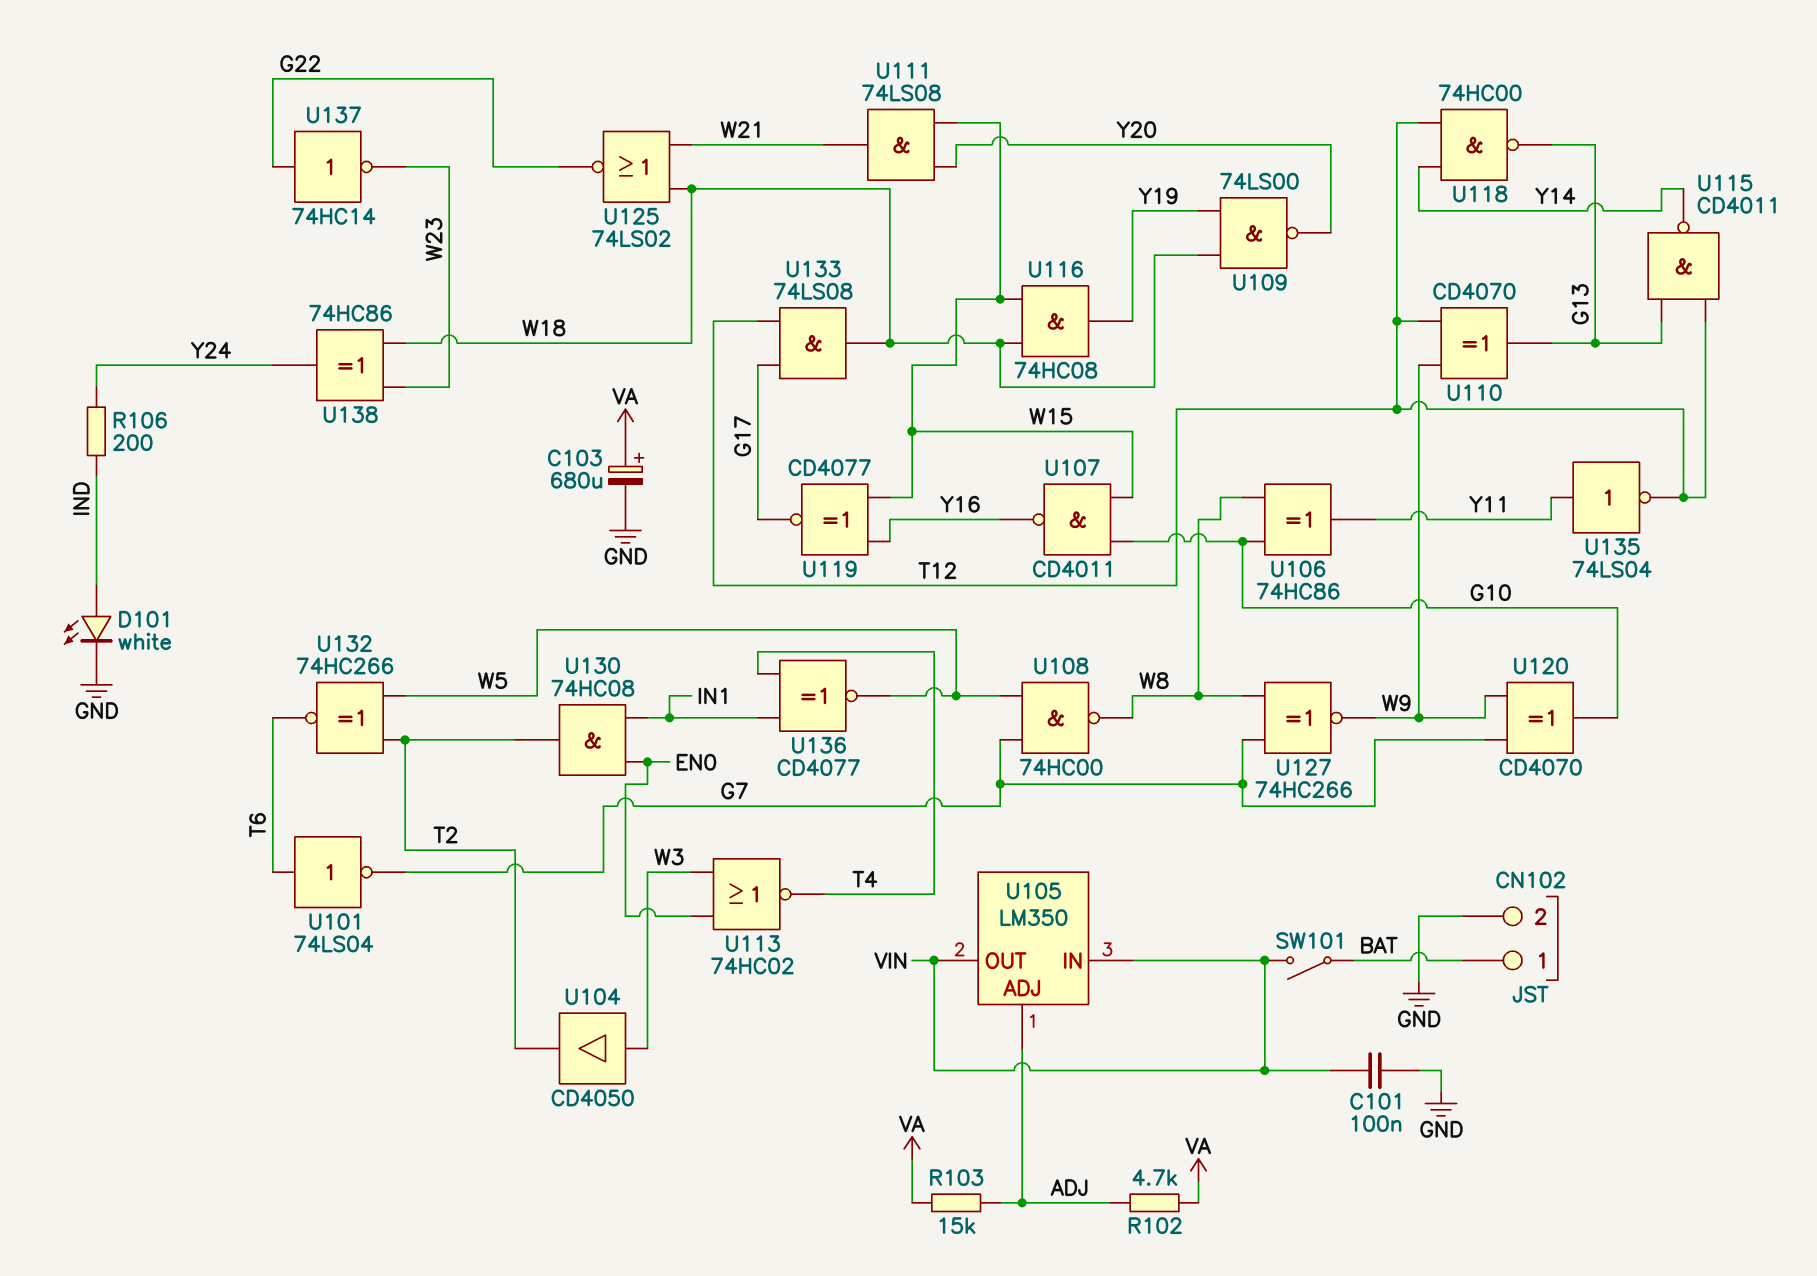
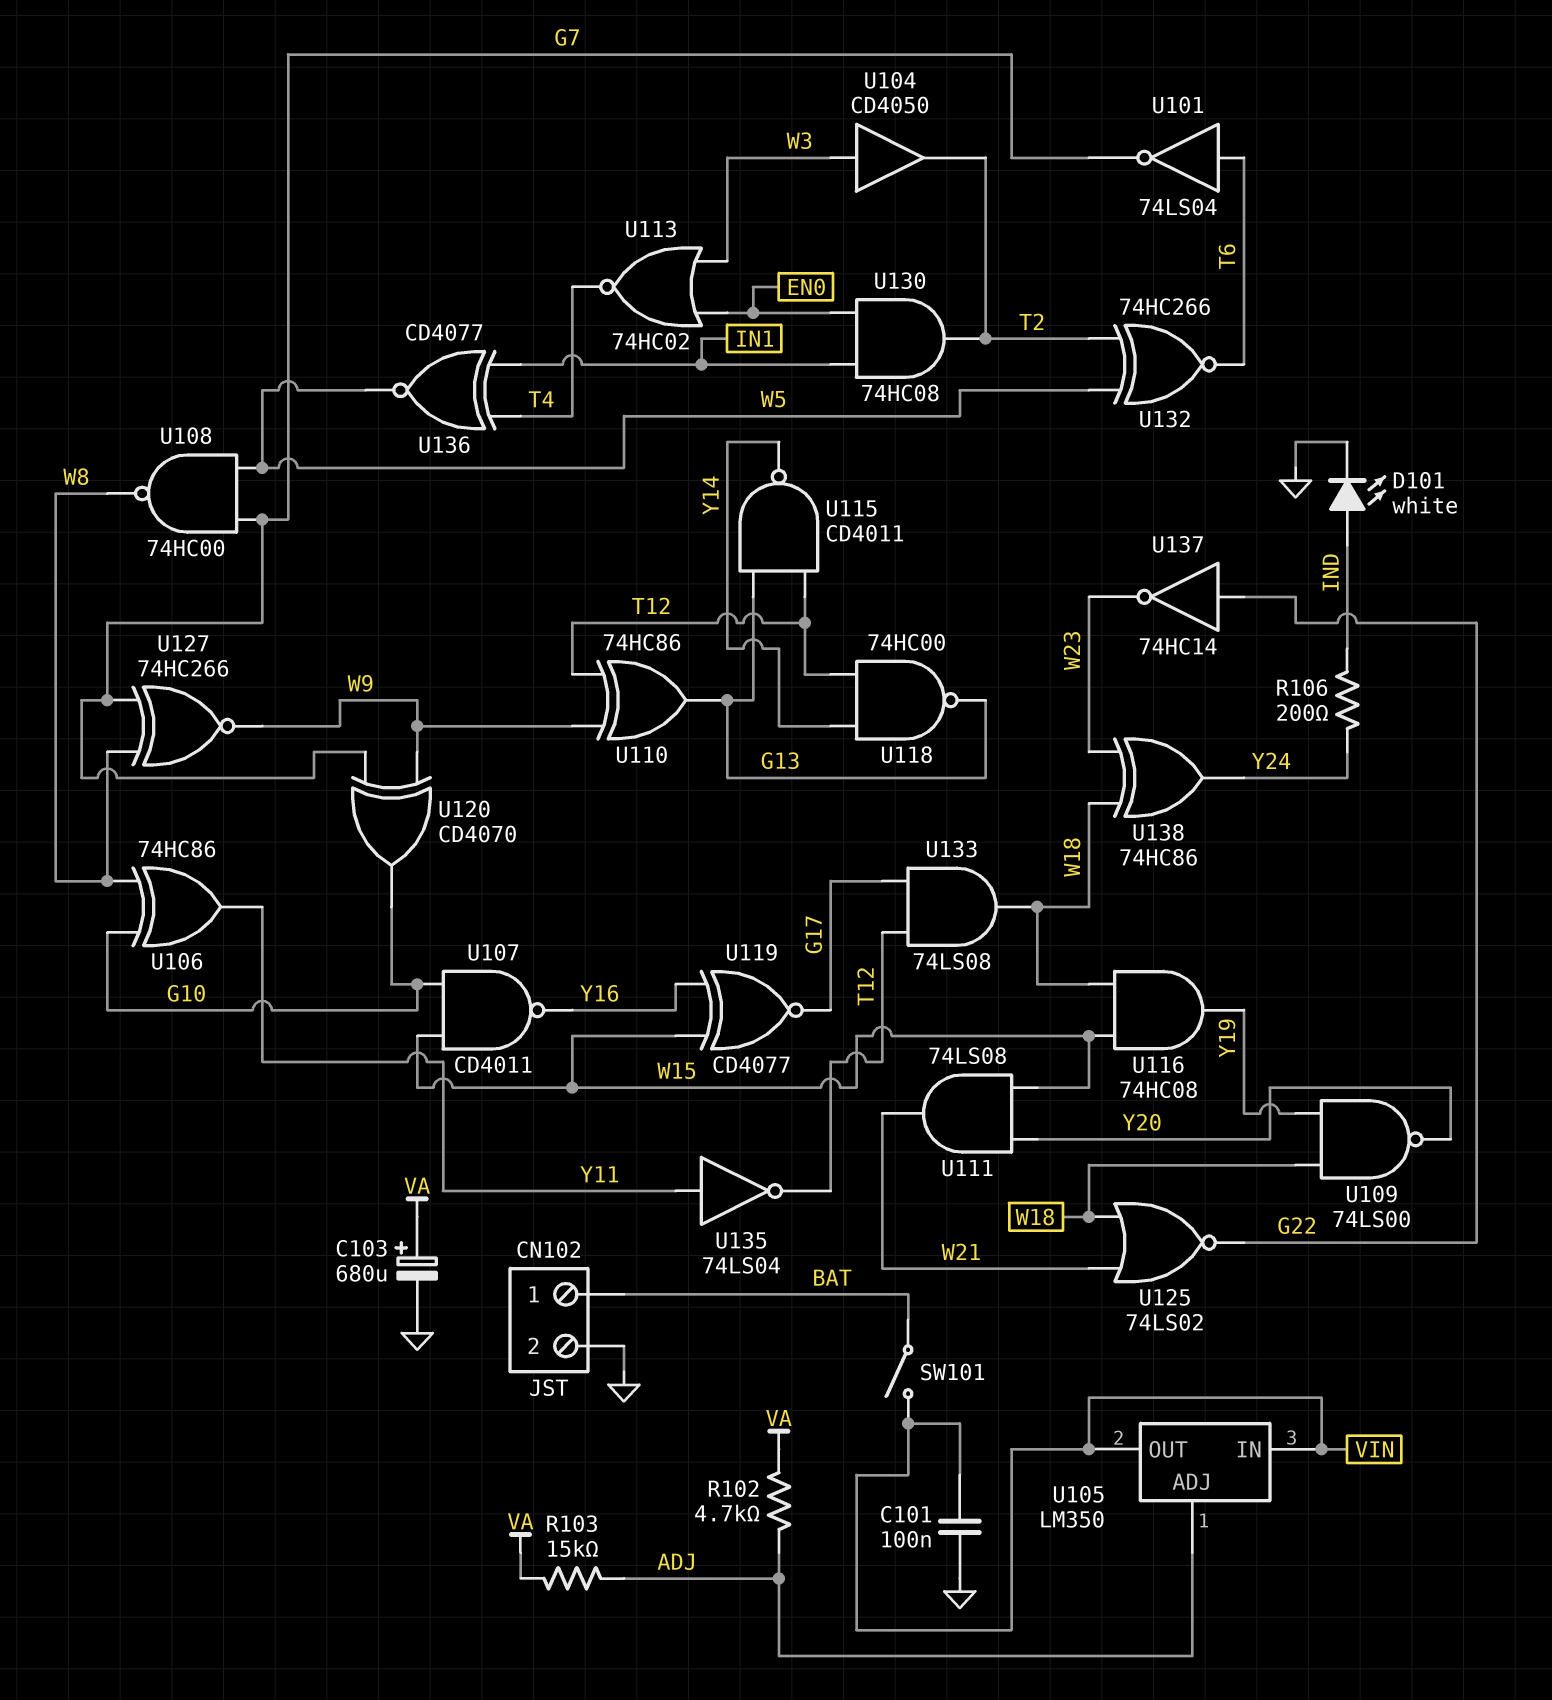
U110: XOR CD4070 (in T12, in W9, out G13) -> XOR 74HC86 (in T12, in W9, out G13)

